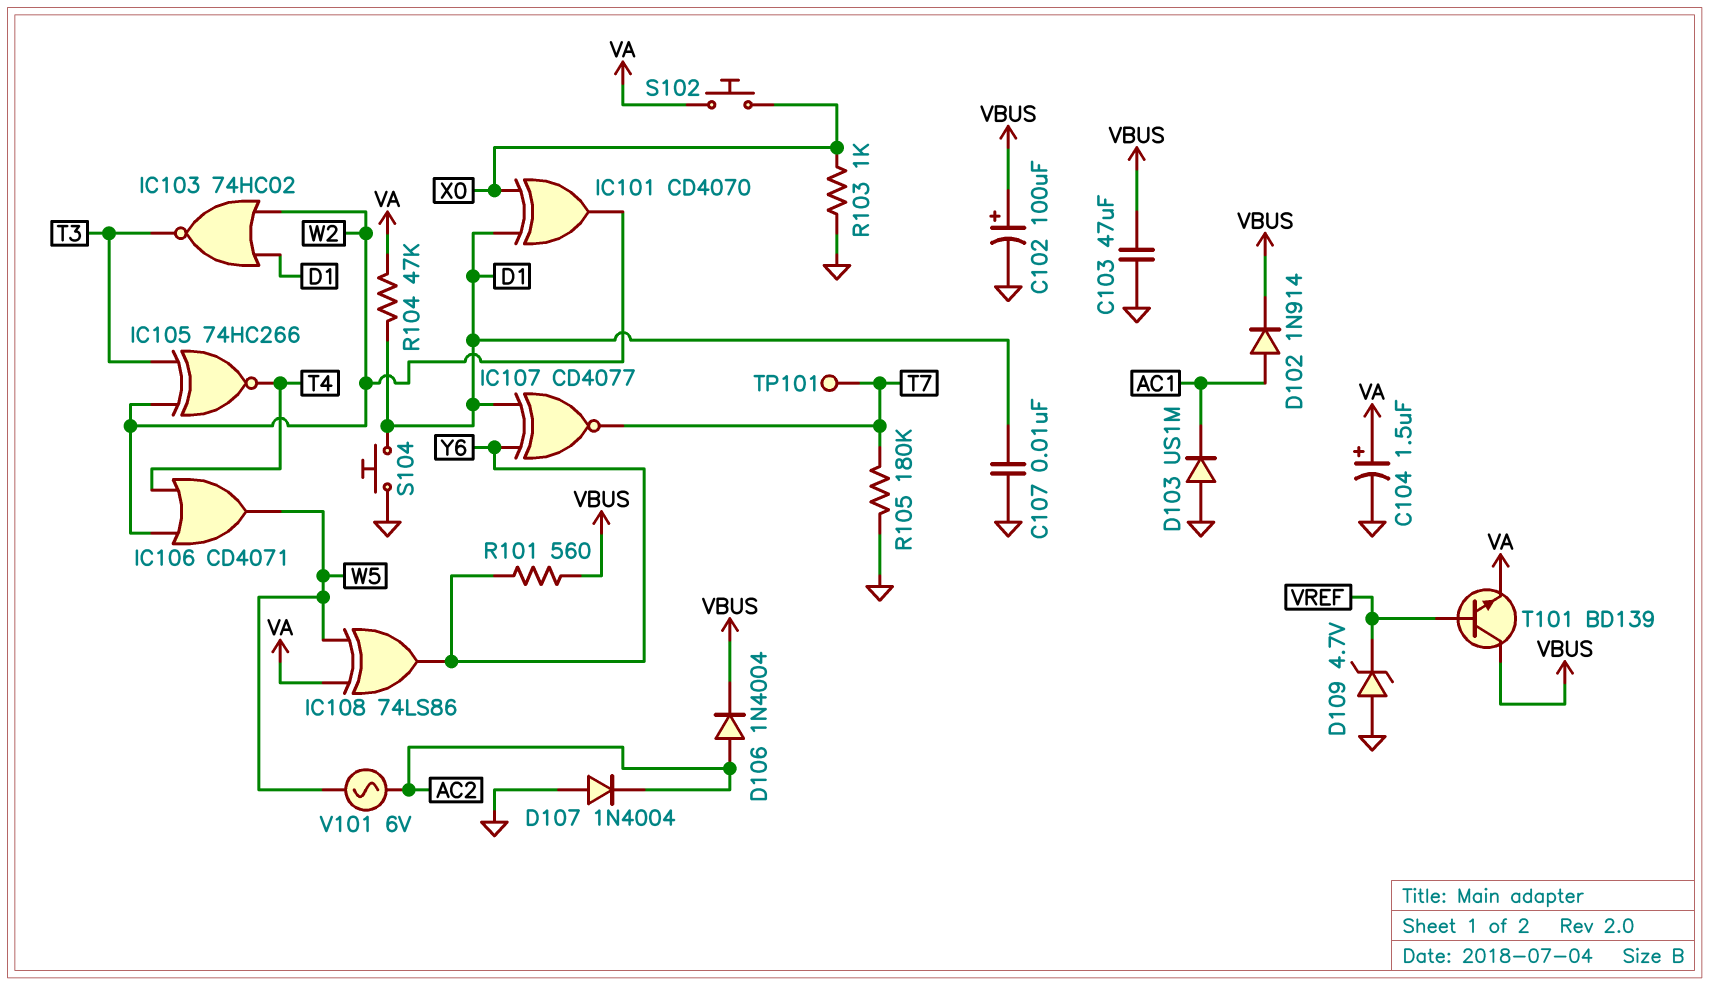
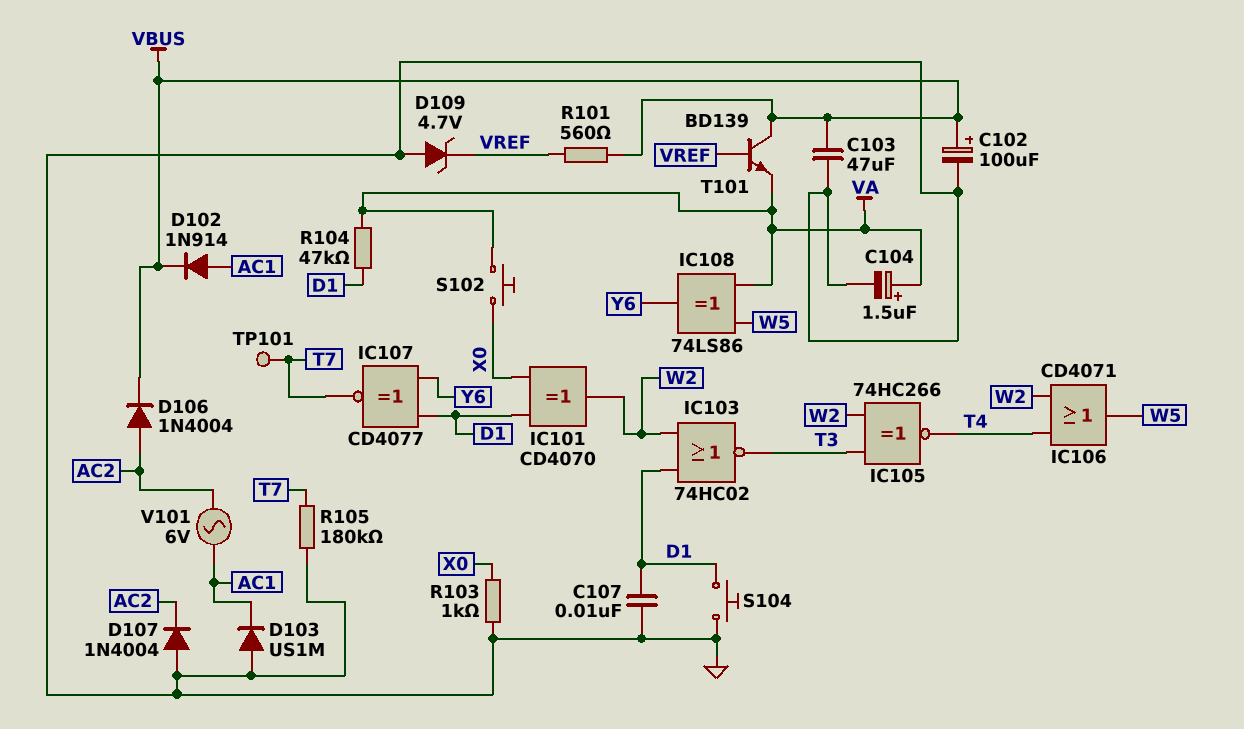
R101: 560 (VBUS, Y6) -> 560 (VBUS, VREF)
V101: AC 6V (AC2, W5) -> AC 6V (AC1, AC2)

